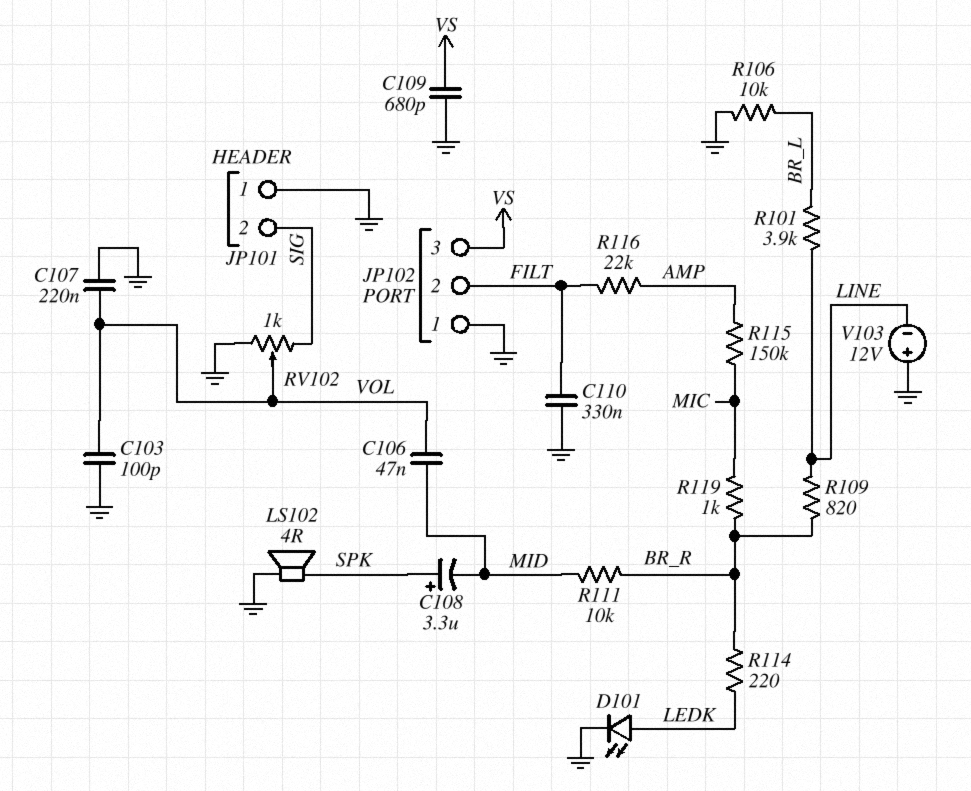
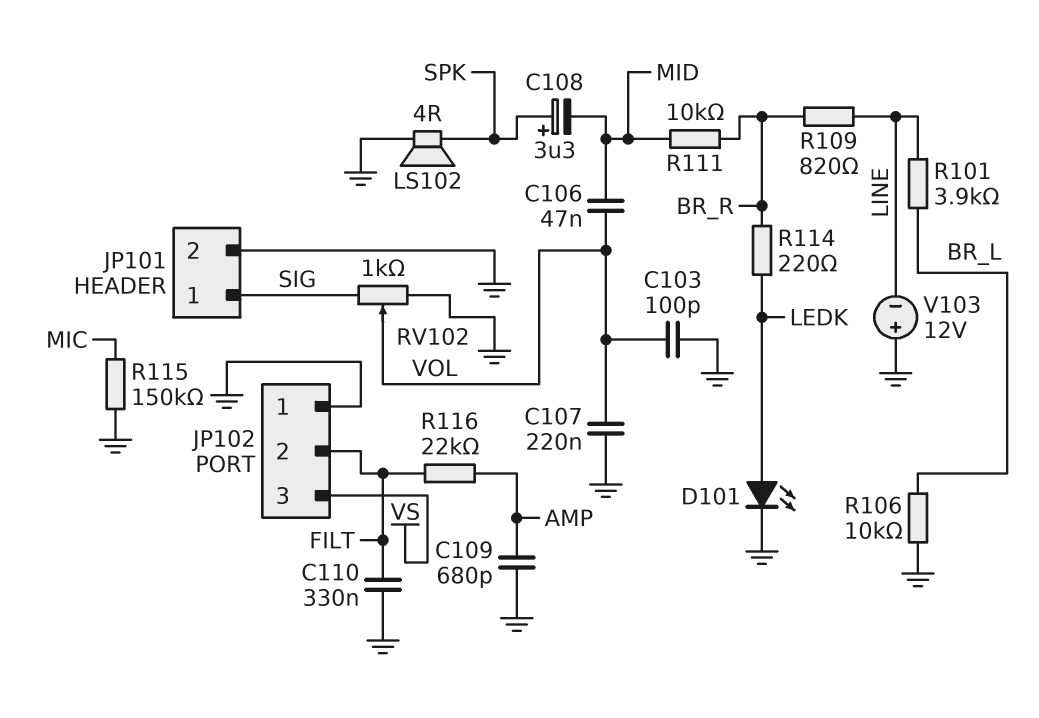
C109: 680pF (GND, VS) -> 680pF (AMP, GND)
JP101 pin 1: GND -> SIG
JP101 pin 2: SIG -> GND
R115: 150k (AMP, MIC) -> 150k (GND, MIC)
R119: 1k (BR_R, MIC) -> none

